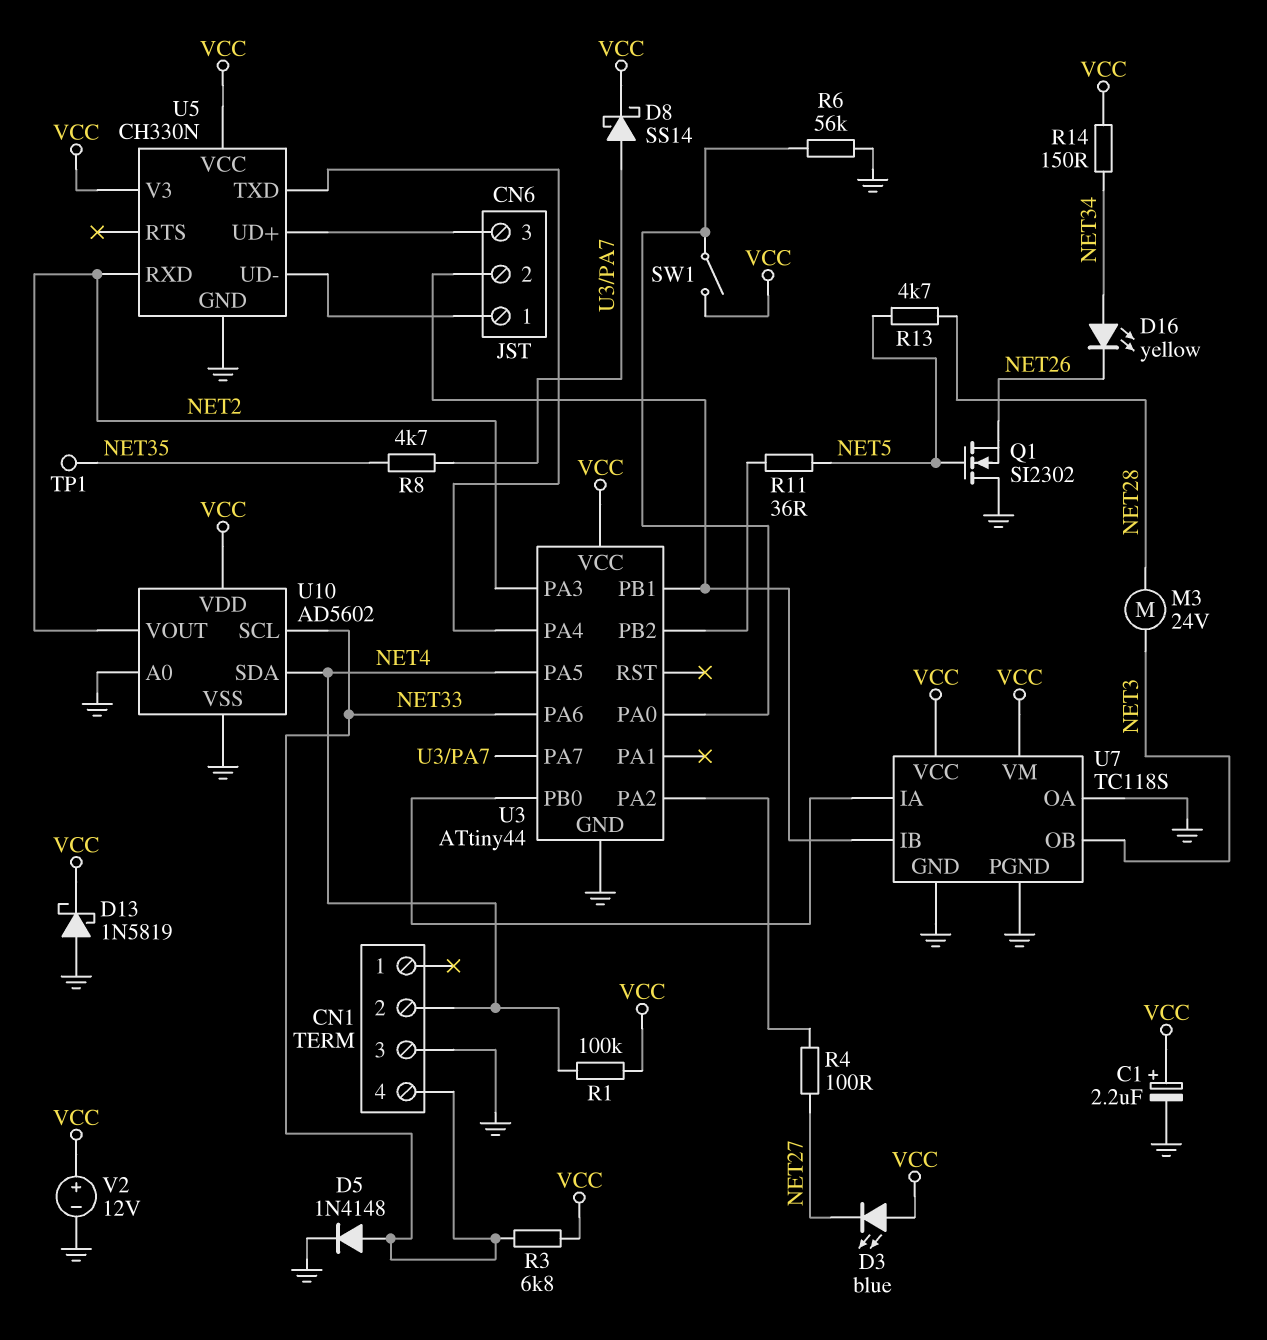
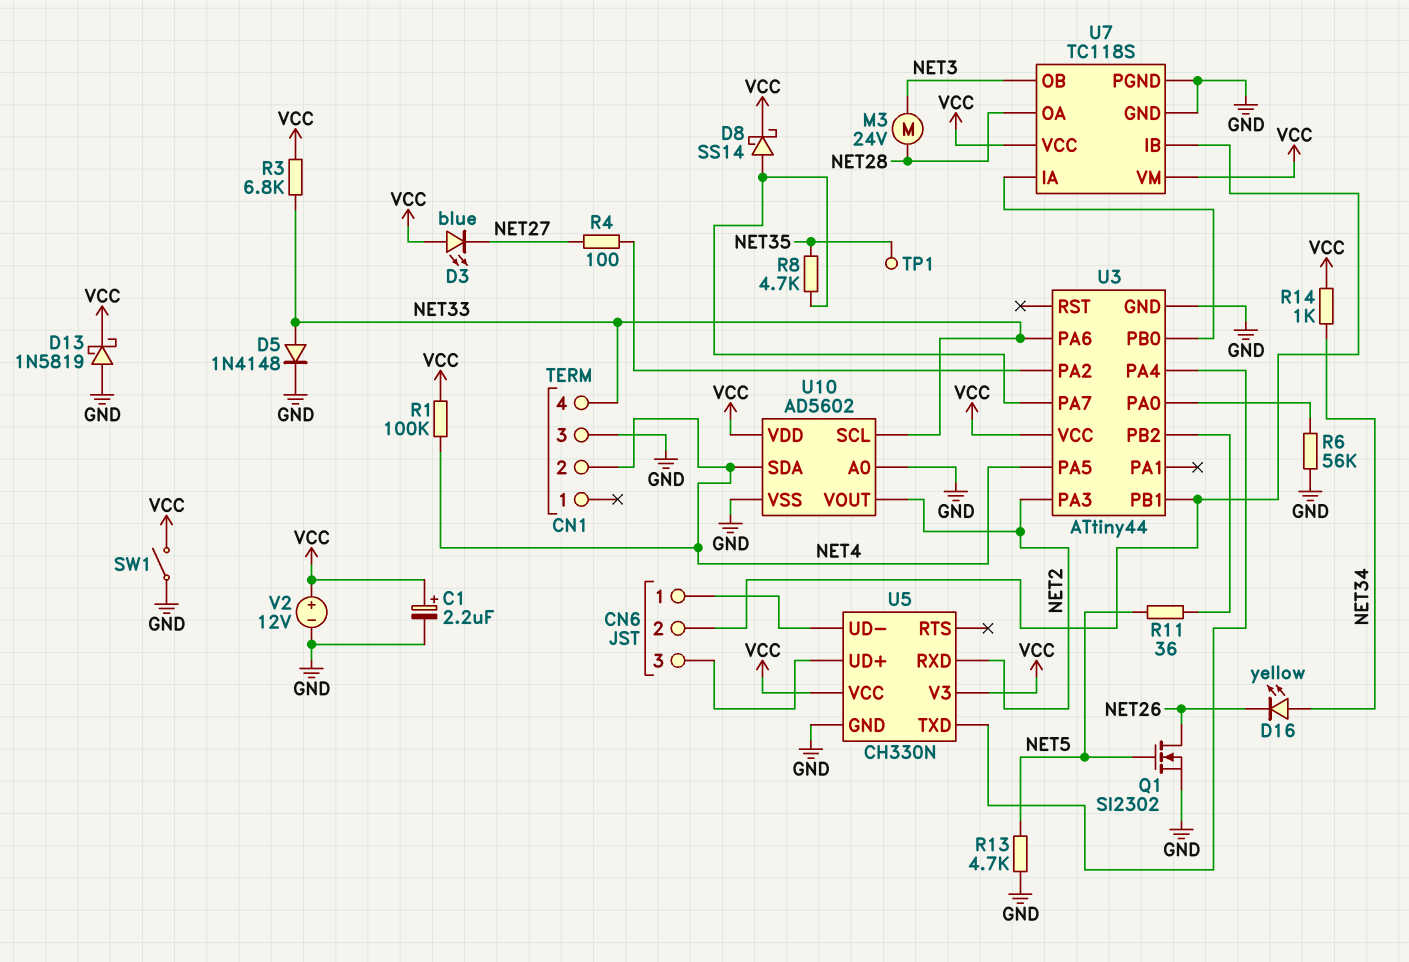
Q1: NMOS SI2302 (G NET5, D GND, S NET26) -> NMOS SI2302 (G NET5, D NET26, S GND)
R13: 4.7k (NET5, NET28) -> 4.7k (GND, NET5)
R14: 150 (NET34, VCC) -> 1k (NET34, VCC)
SW1: switch (U3/PA0, VCC) -> switch (GND, VCC)
U7 pin OA: GND -> NET28

